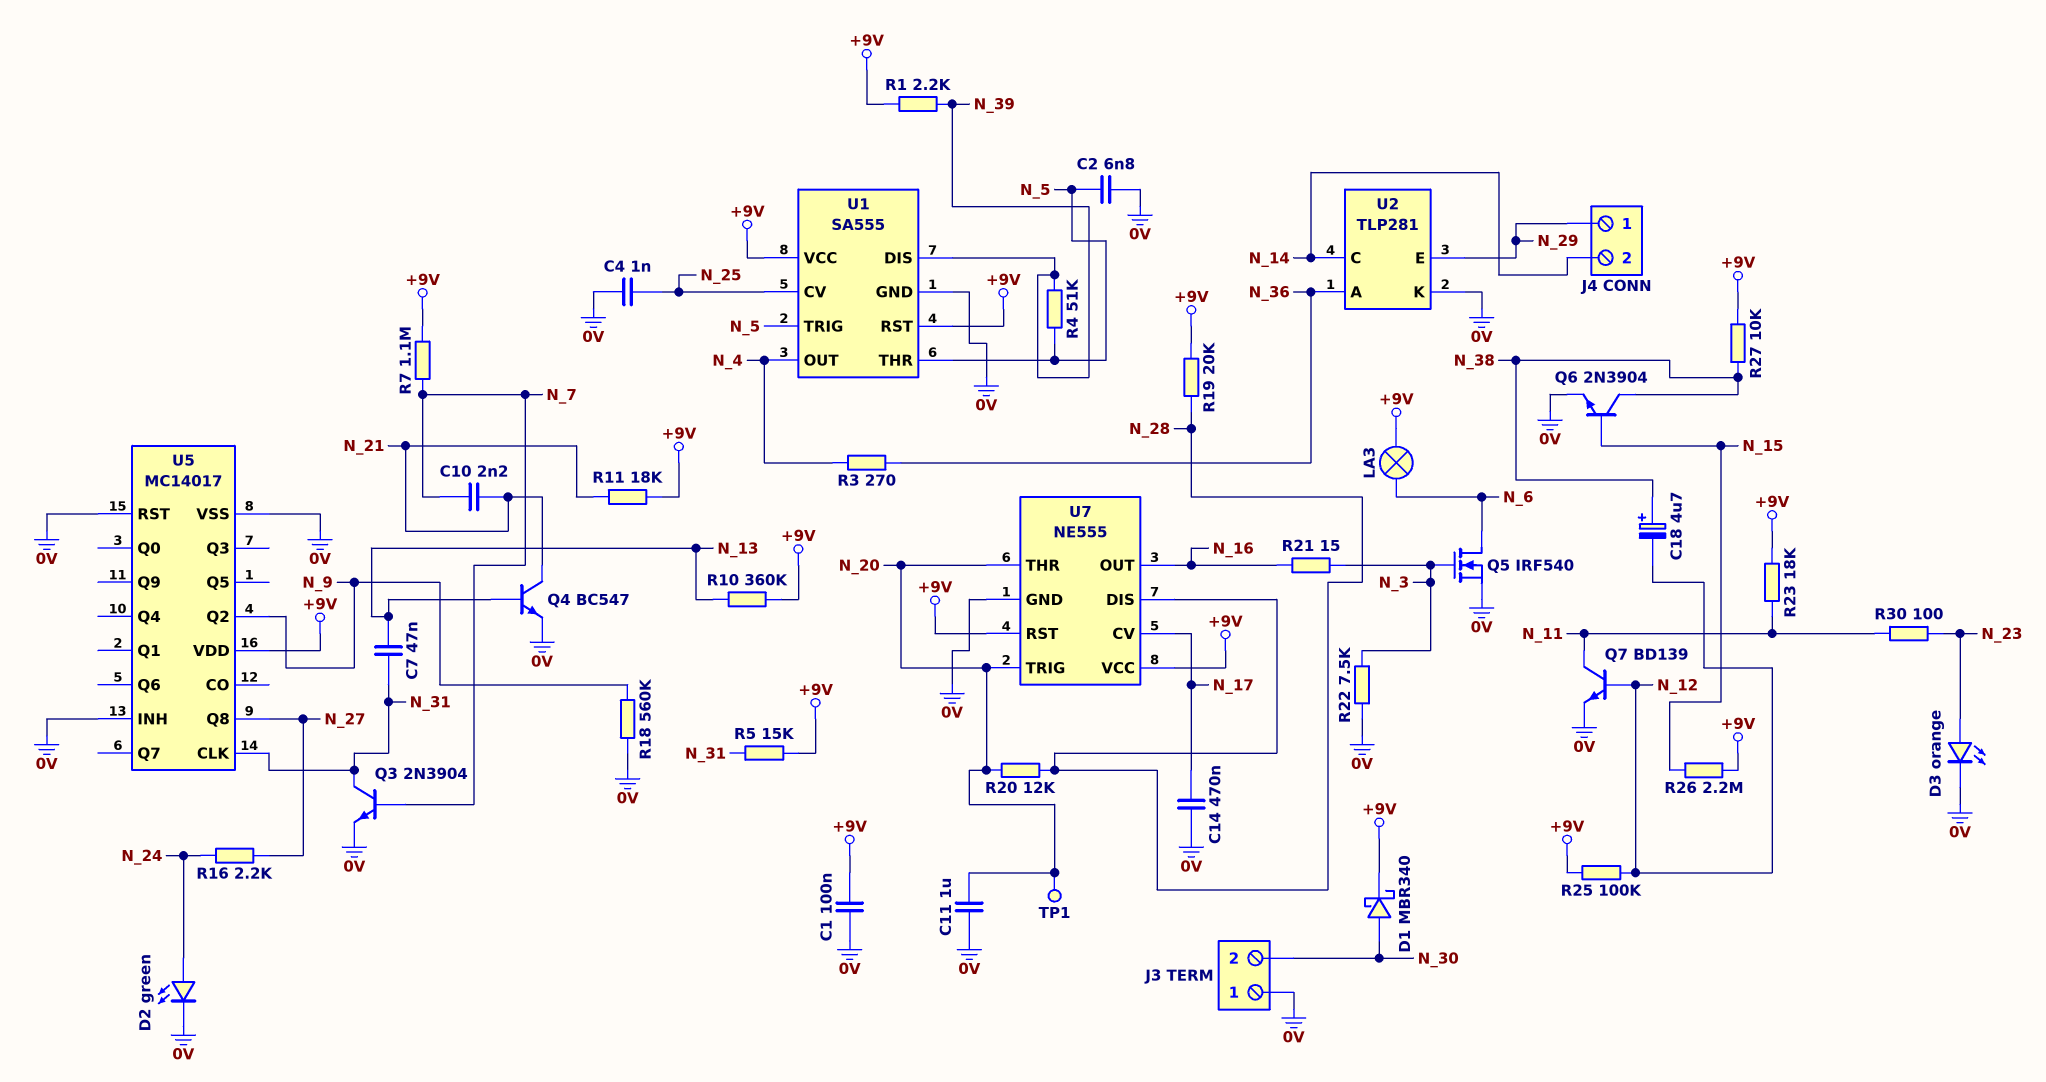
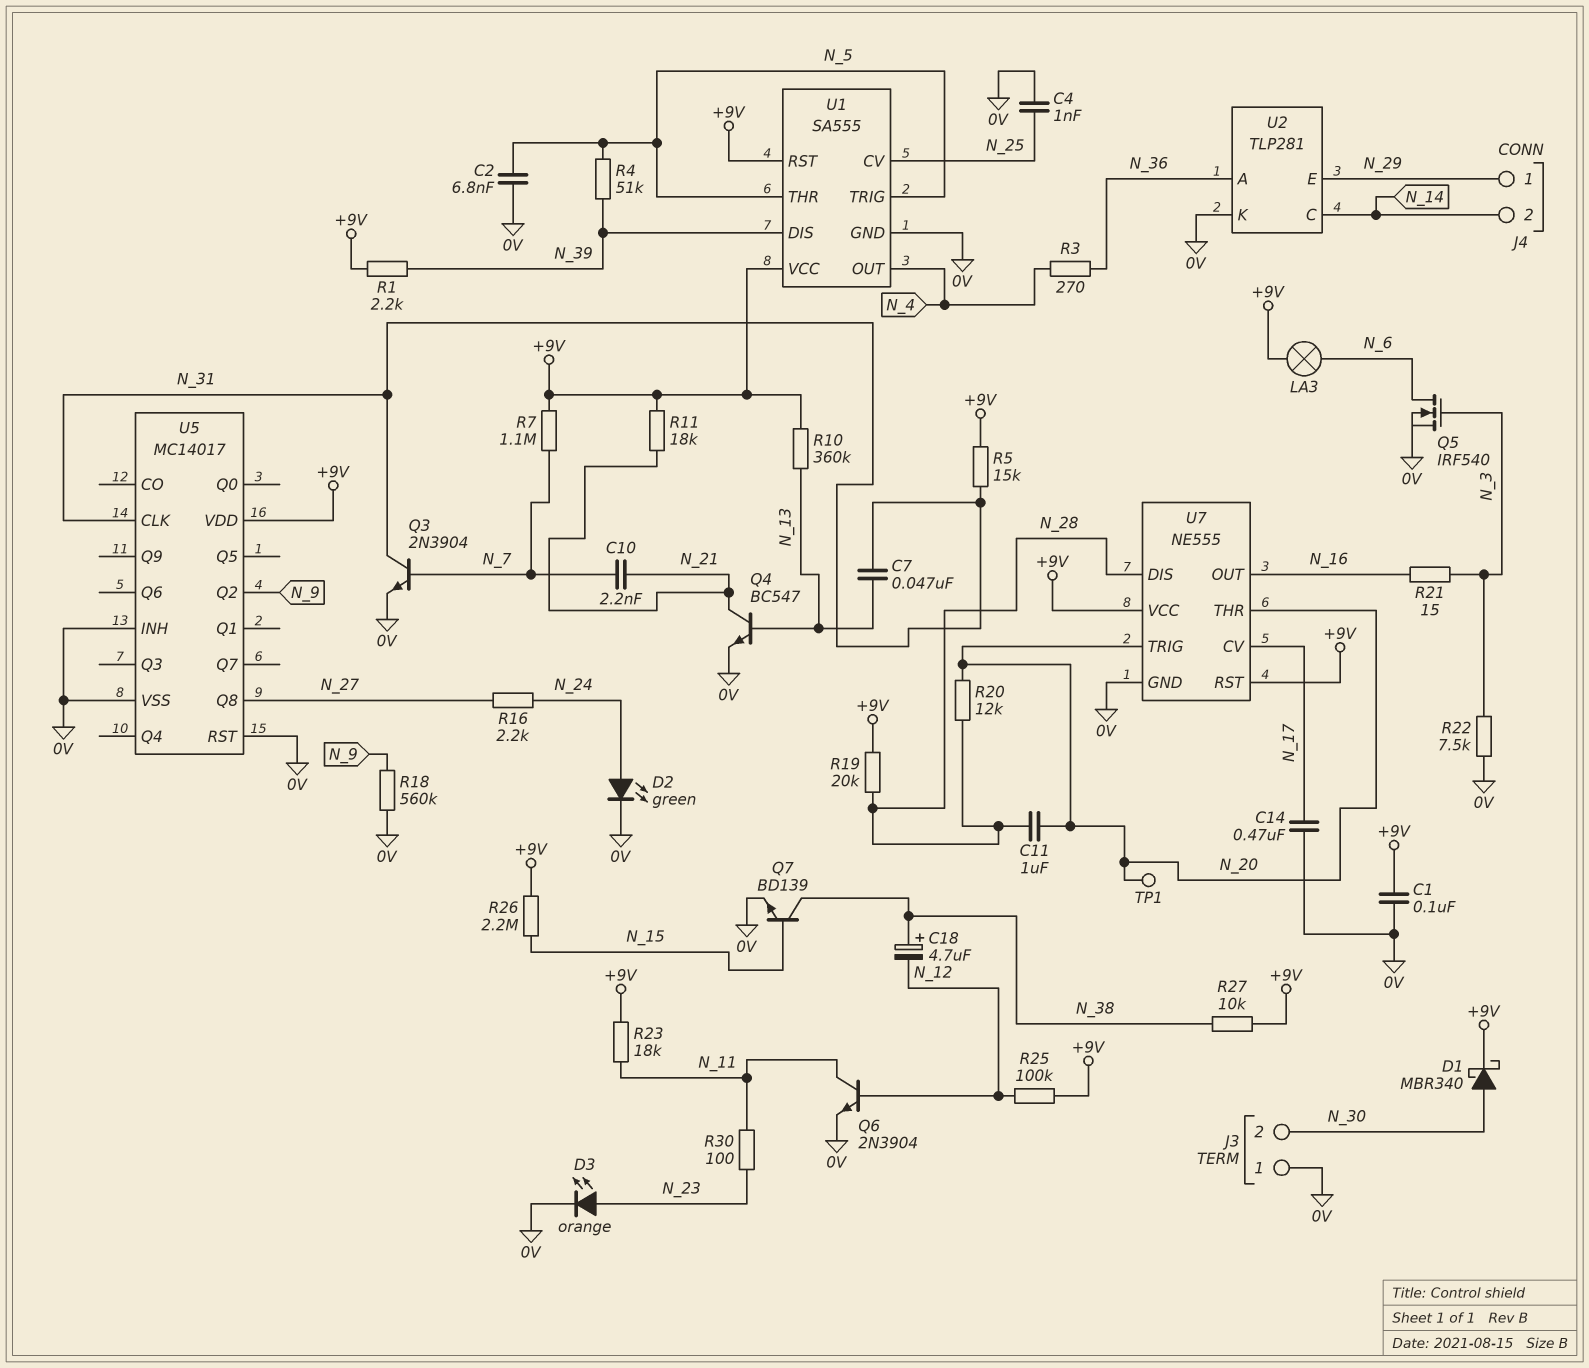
C11: 1uF (0V, N_20) -> 1uF (N_20, N_28)
Q6: NPN 2N3904 (B N_15, C N_38, E 0V) -> NPN 2N3904 (B N_12, C N_11, E 0V)
Q7: NPN BD139 (B N_12, C N_11, E 0V) -> NPN BD139 (B N_15, C N_38, E 0V)

